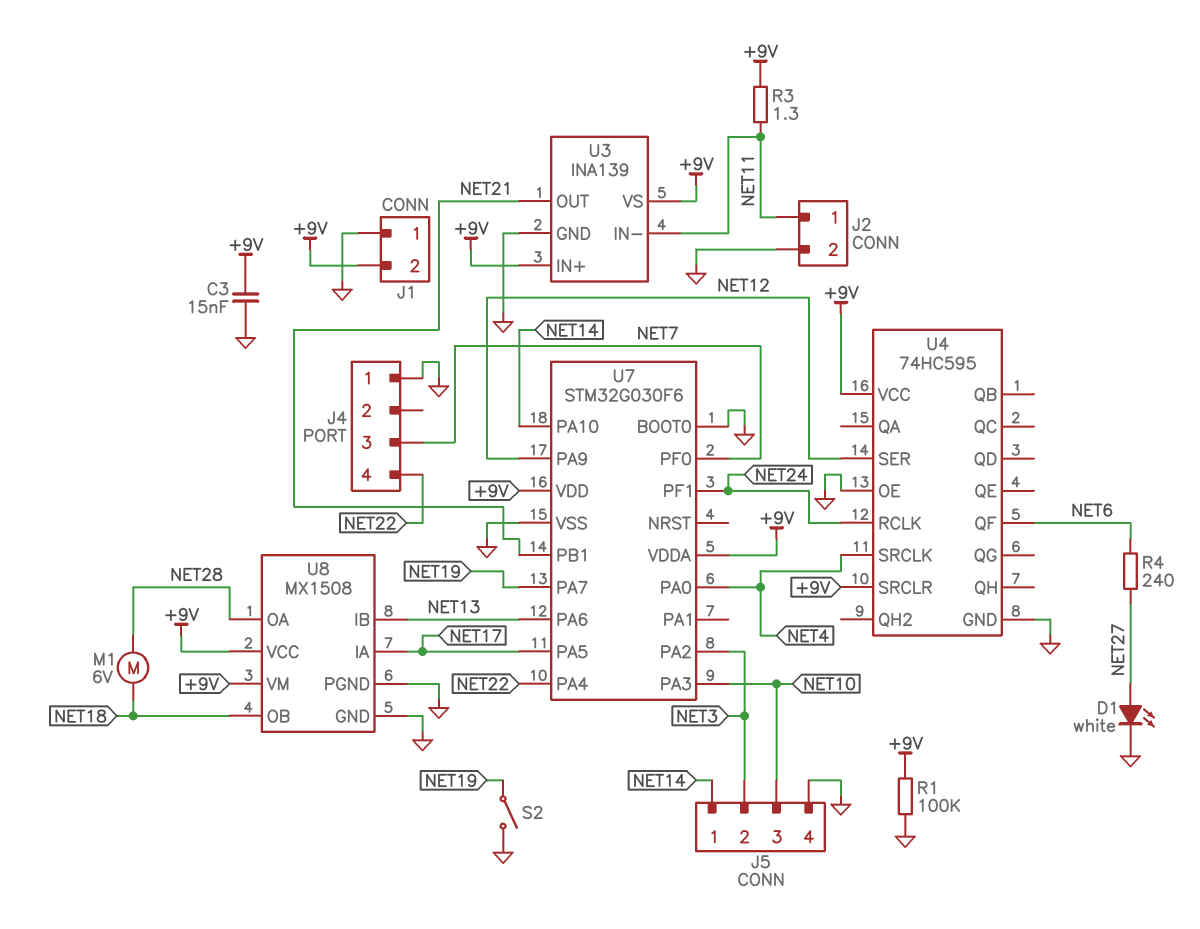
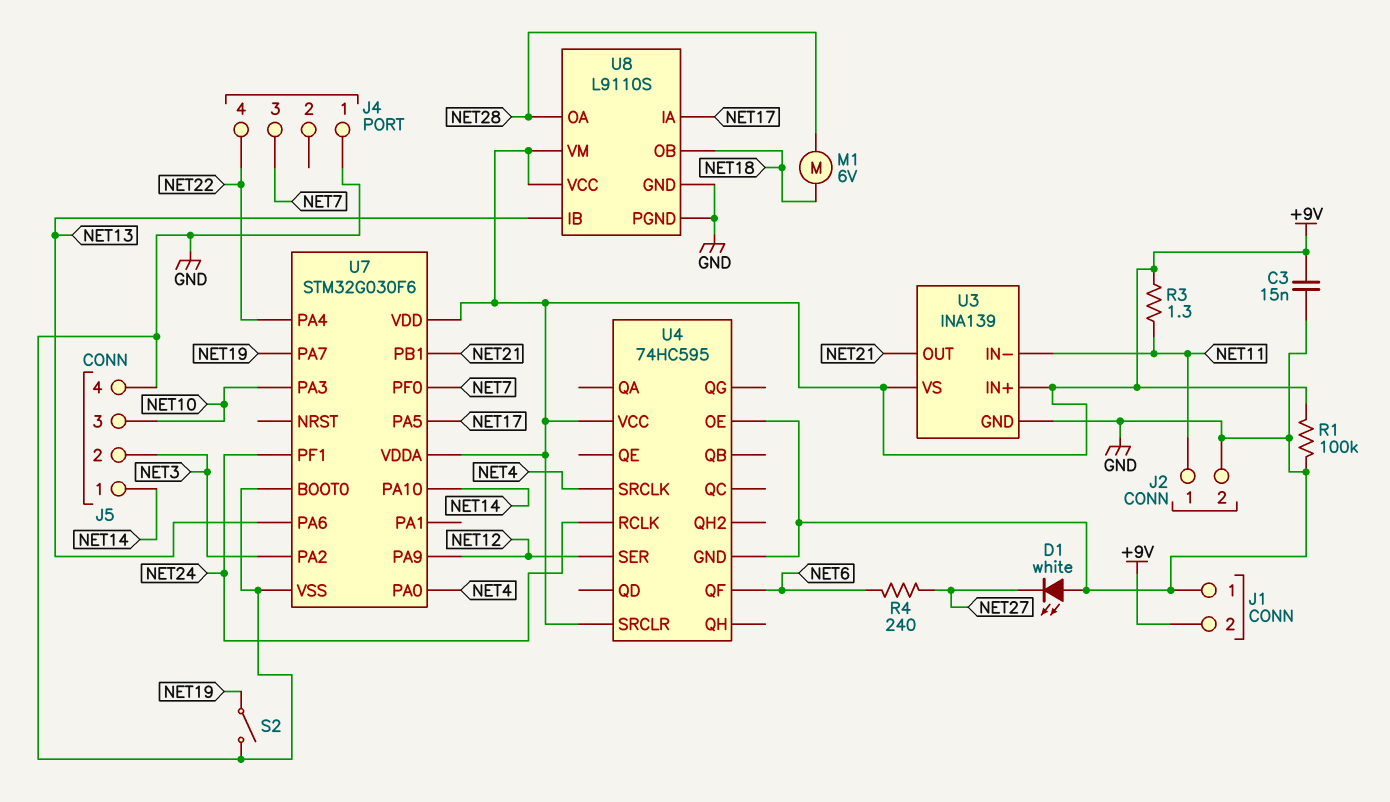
D1: LED white (A NET27, K GND) -> LED white (A GND, K NET27)
U8: MX1508 -> L9110S

